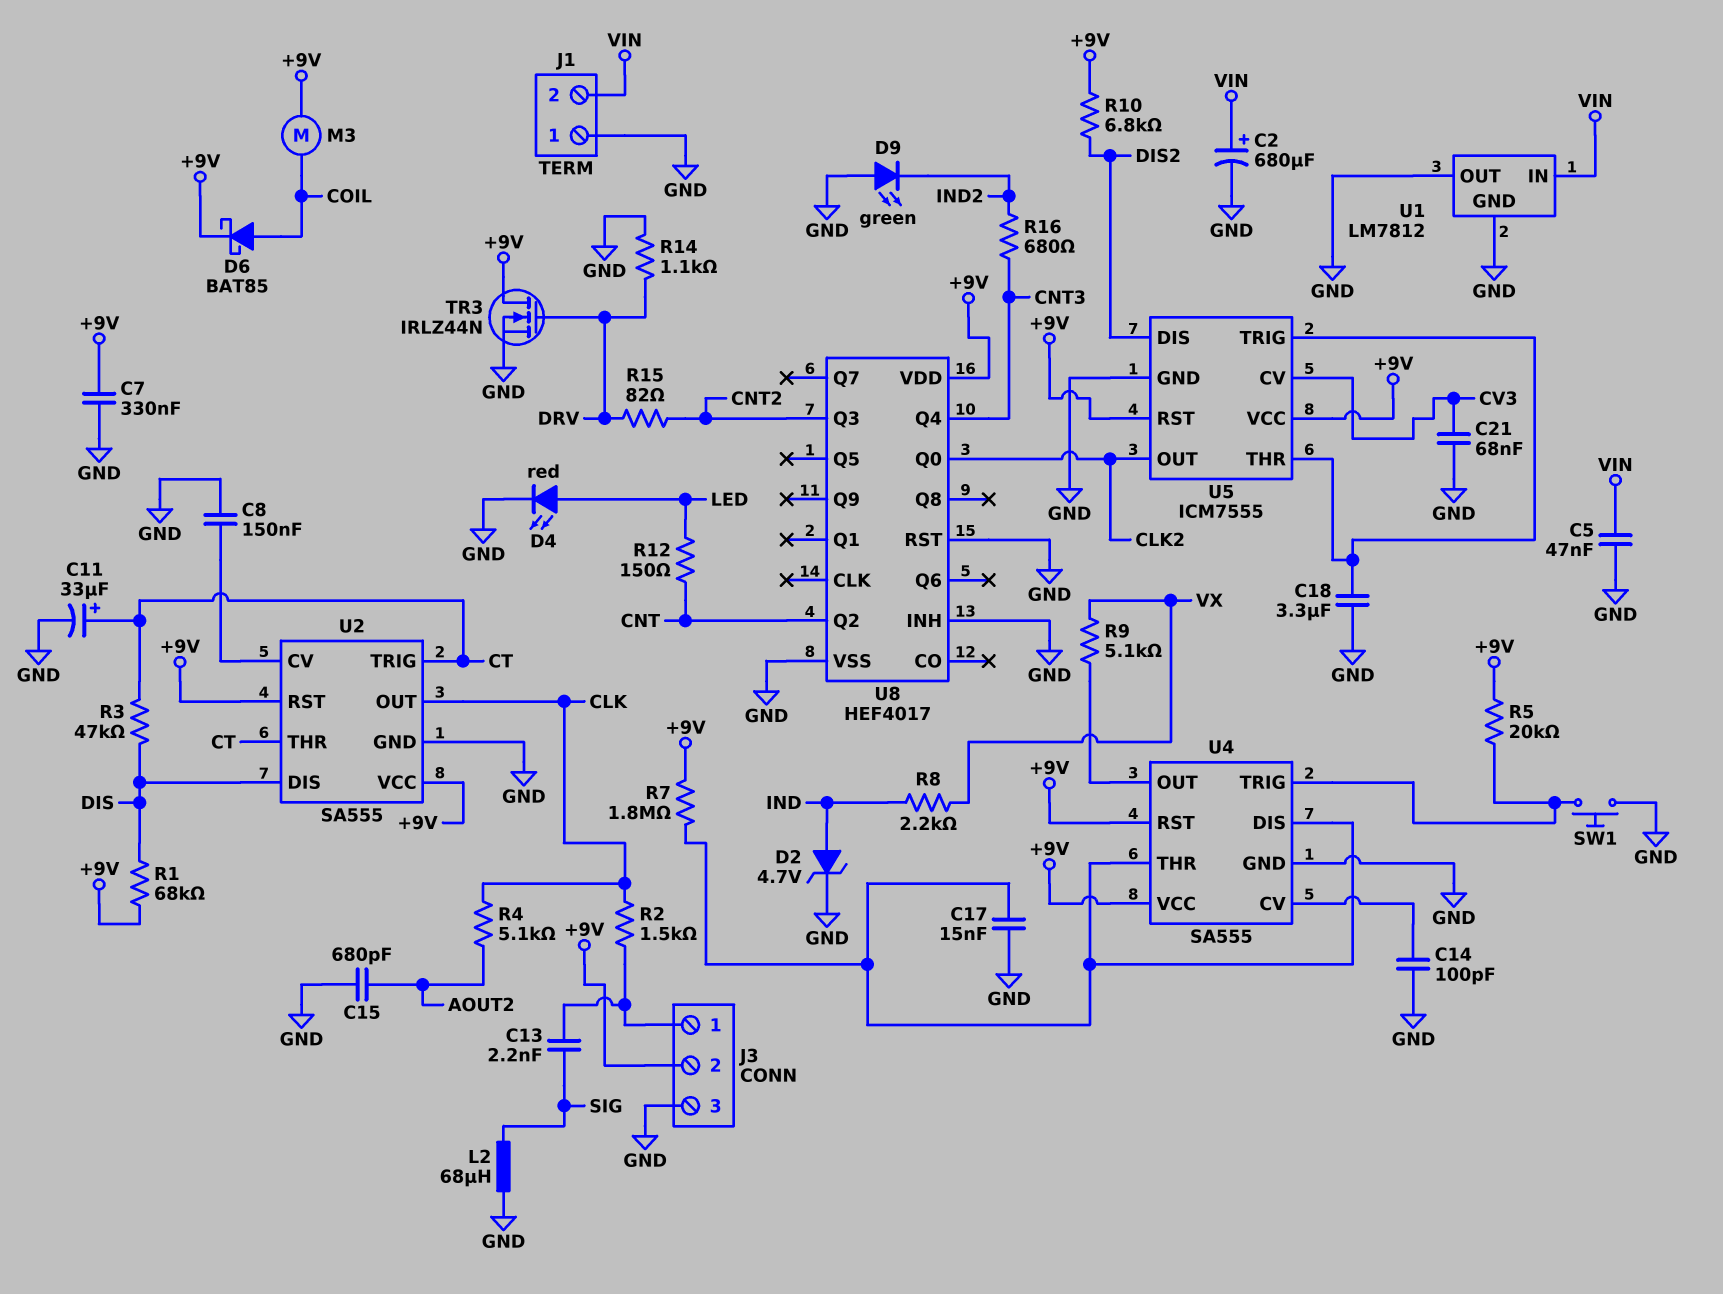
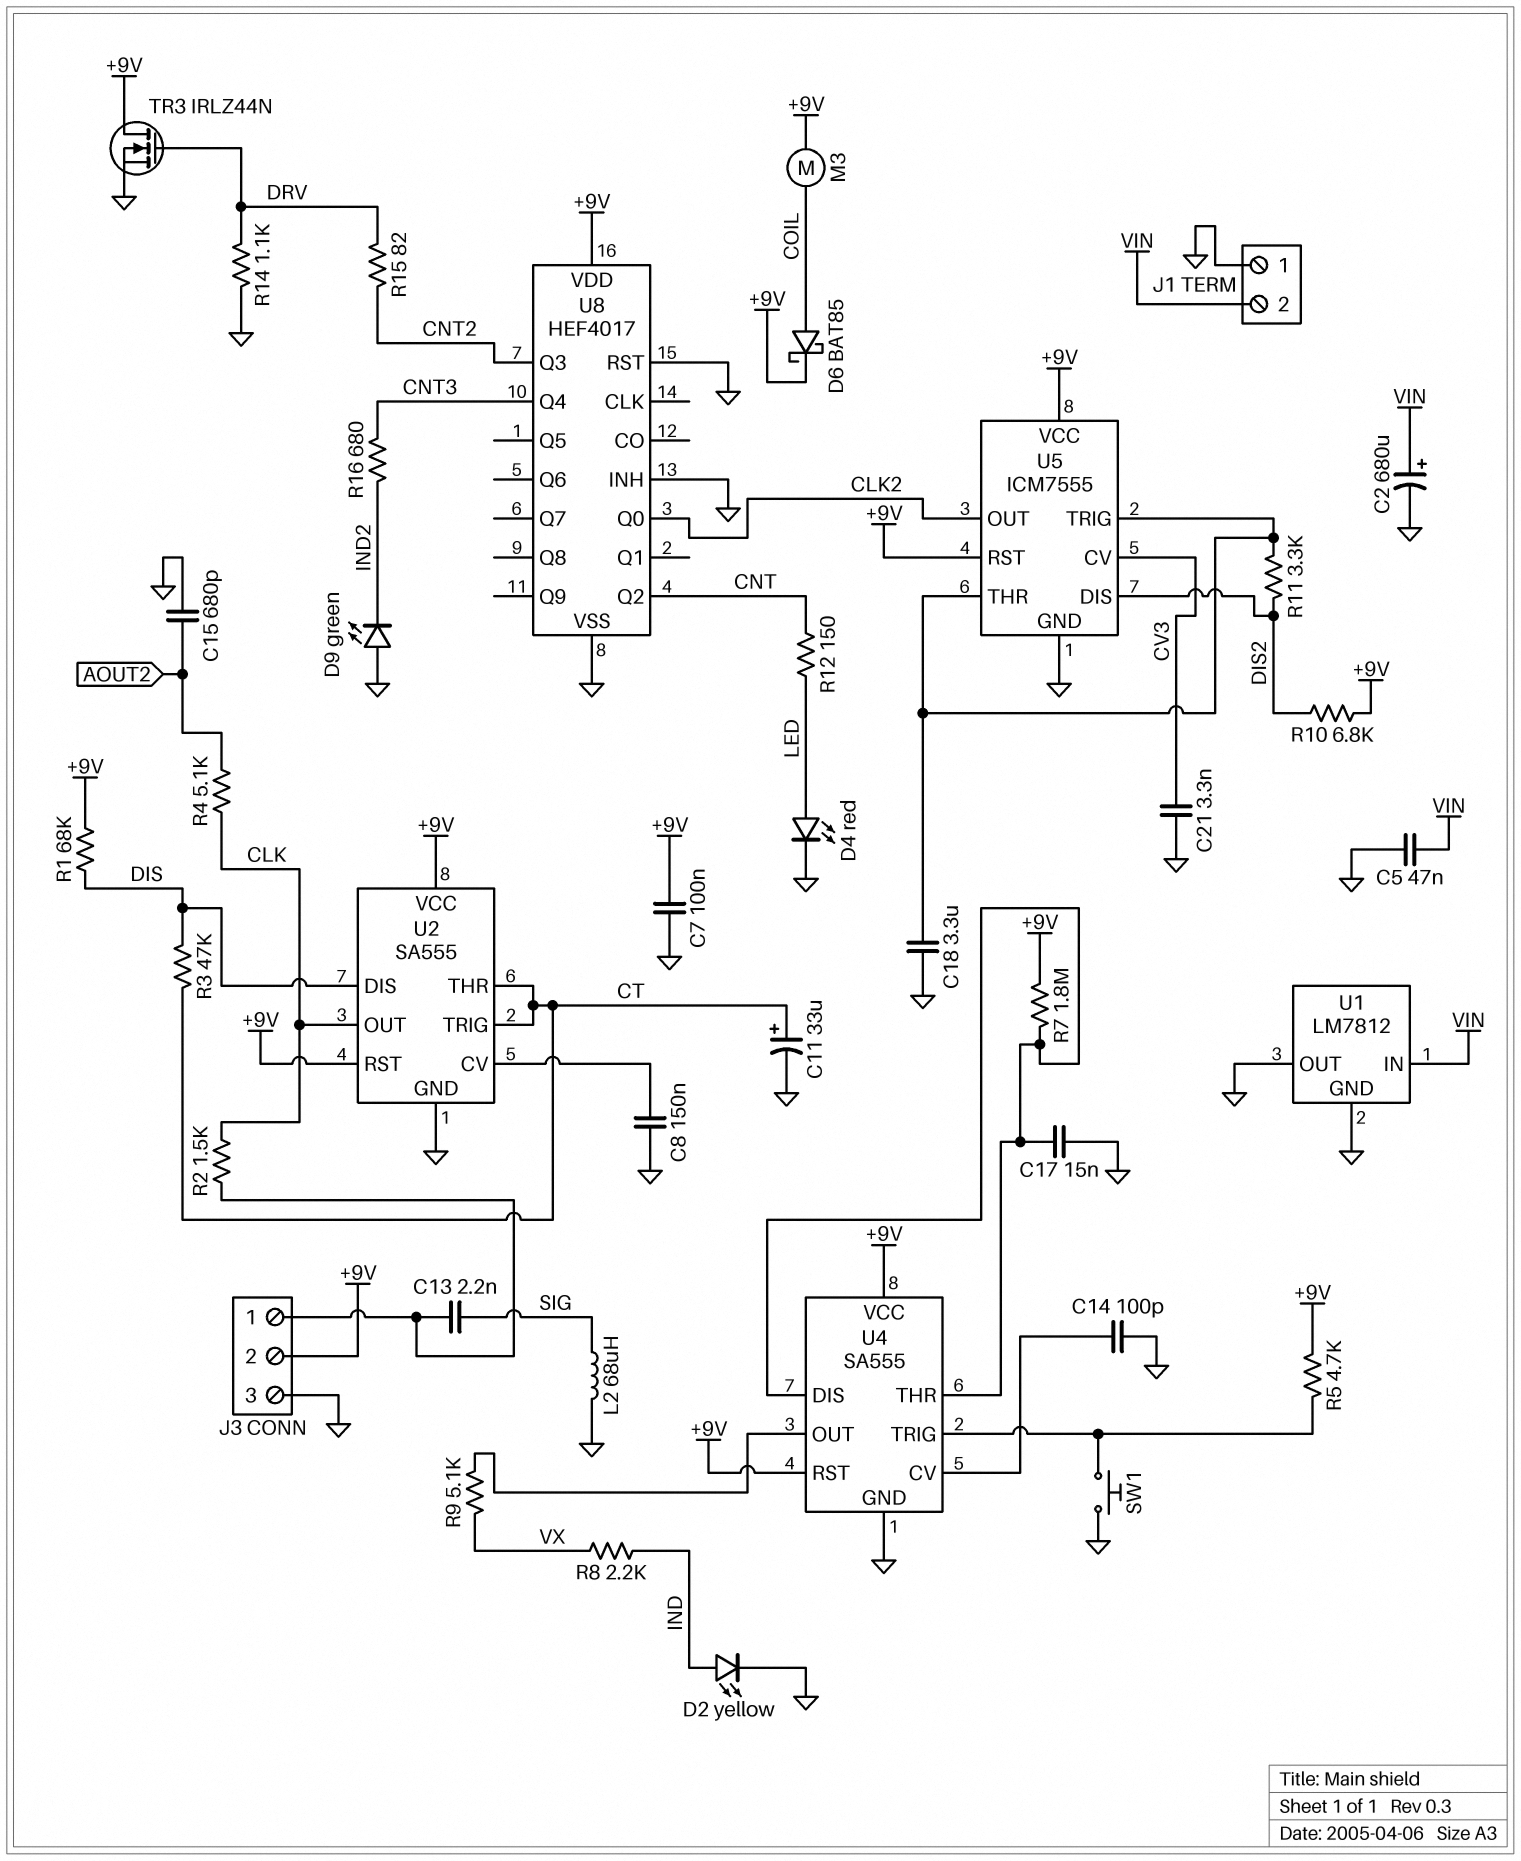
C7: 330nF (+9V, GND) -> 100nF (+9V, GND)
C21: 68nF (CV3, GND) -> 3.3nF (CV3, GND)
D2: zener 4.7V (A IND, K GND) -> LED yellow (A IND, K GND)
R5: 20k (+9V, U4/TRIG) -> 4.7k (+9V, U4/TRIG)
R11: none -> 3.3k (DIS2, U5/THR)

